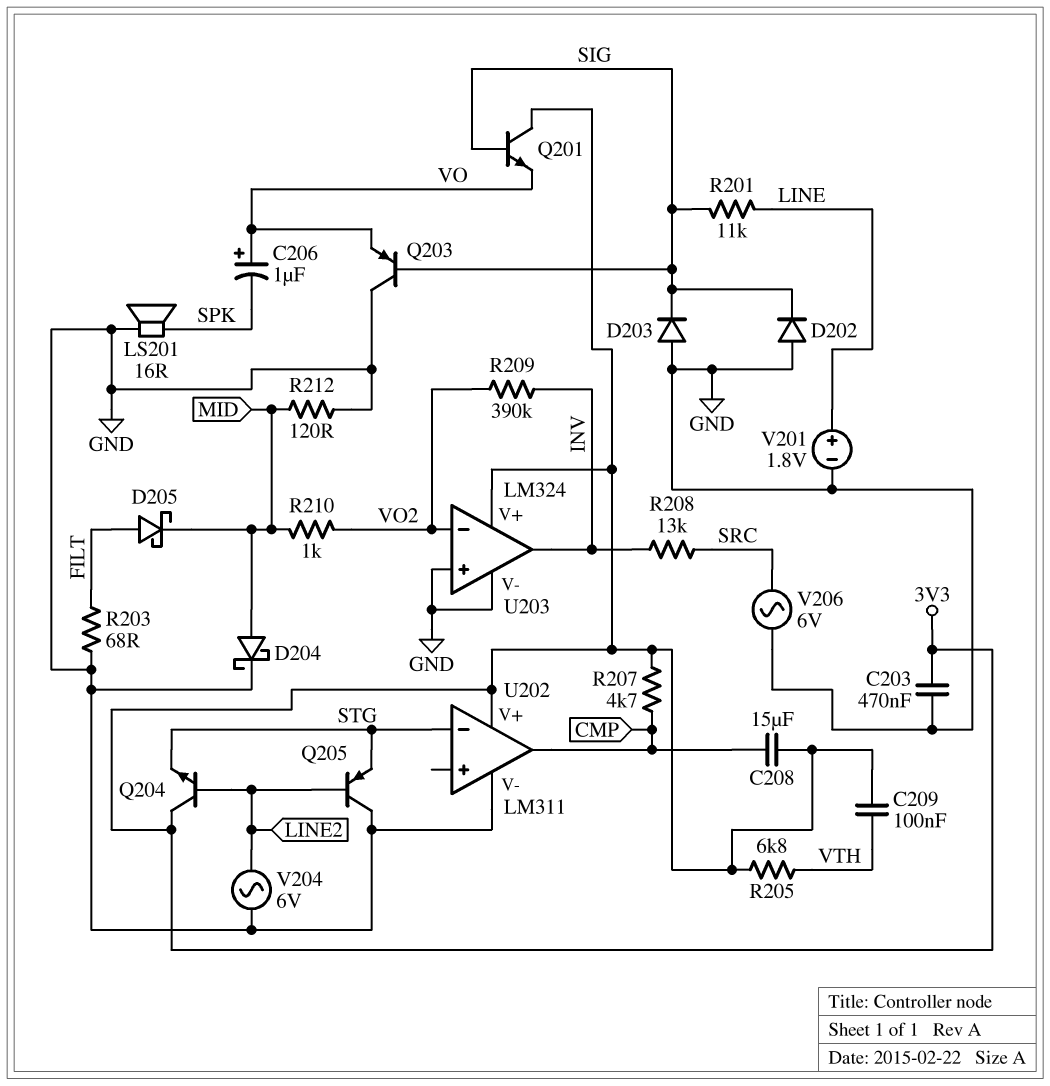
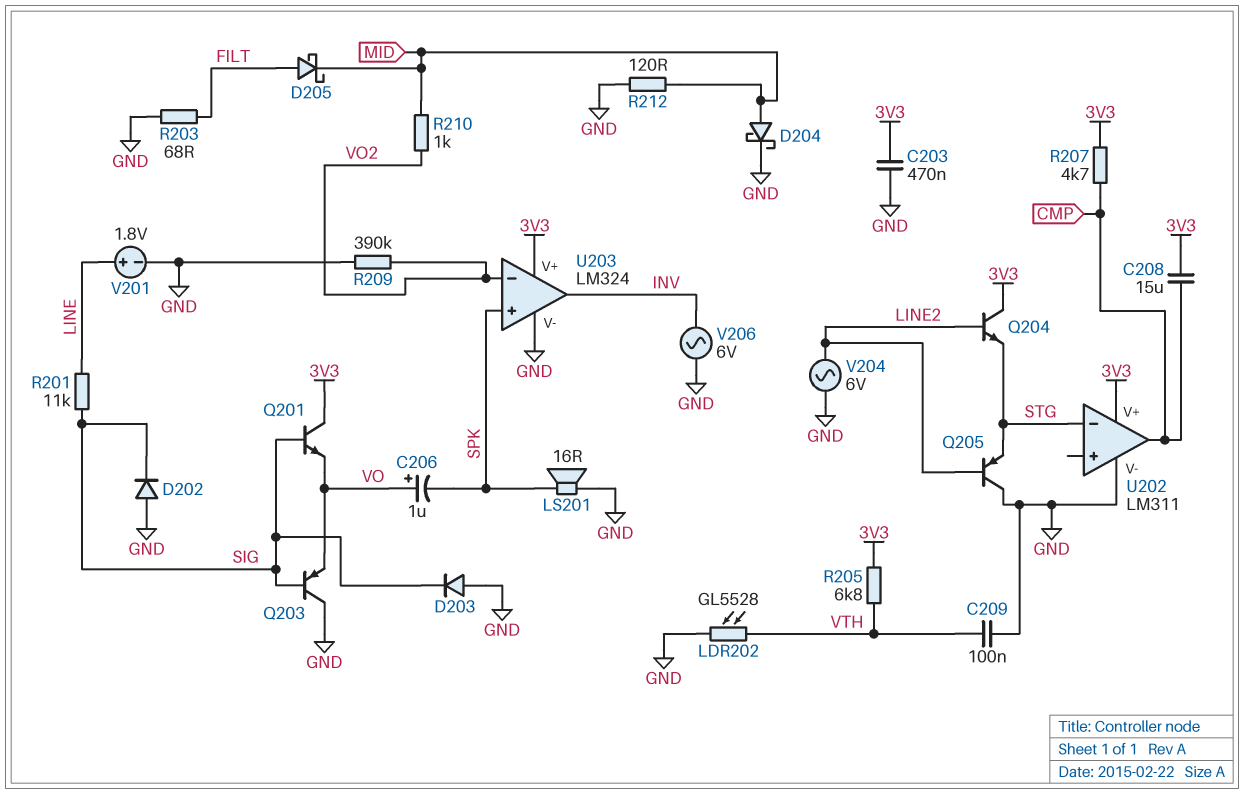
C209: 100nF (3V3, VTH) -> 100nF (GND, VTH)
LDR202: none -> GL5528 (GND, VTH)
R208: 13k (INV, SRC) -> none
R209: 390k (INV, VO2) -> 390k (GND, VO2)
U203 pin in+: GND -> SPK
V206: AC 6V (GND, SRC) -> AC 6V (GND, INV)

